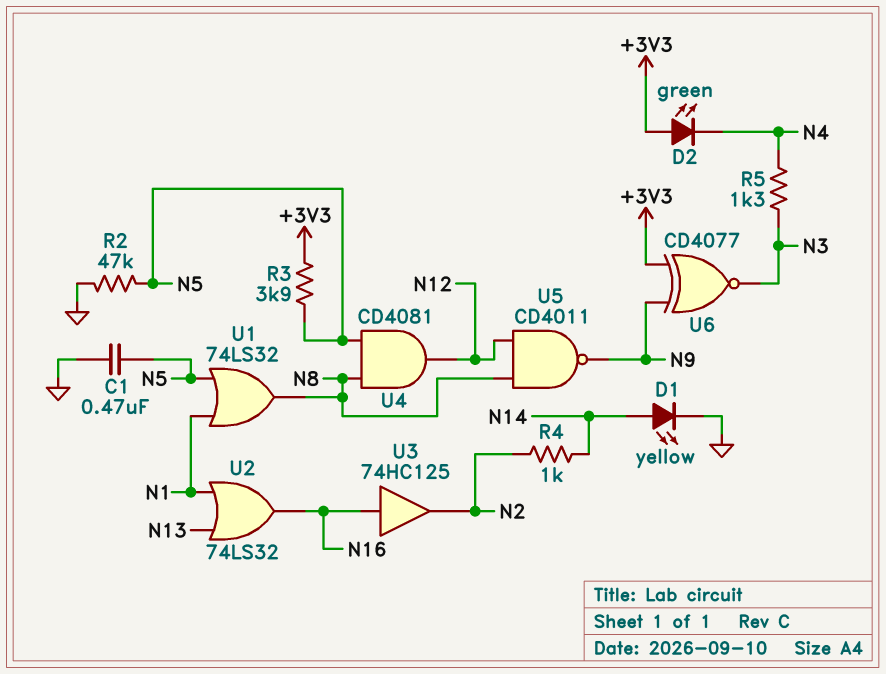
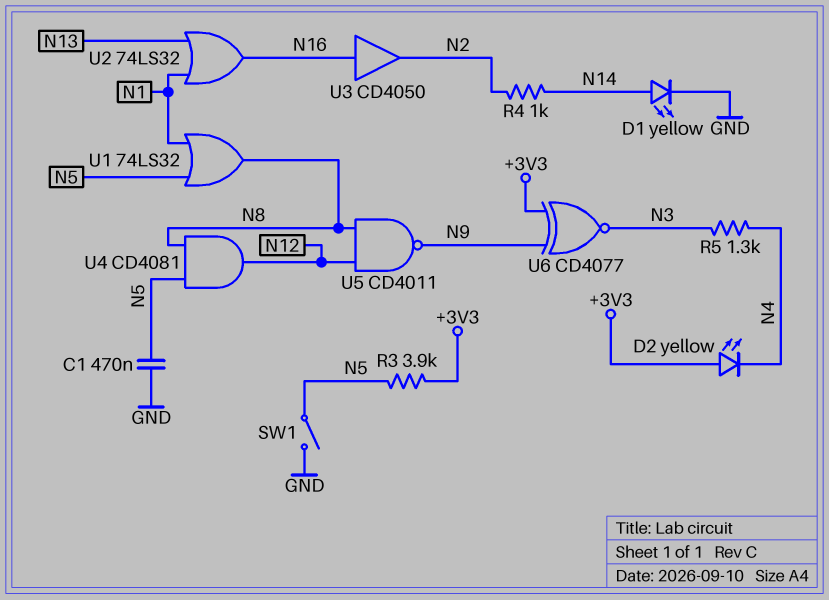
D2: LED green (A +3V3, K N4) -> LED yellow (A +3V3, K N4)
R2: 47k (GND, N5) -> none
SW1: none -> switch (GND, N5)
U3: buffer 74HC125 (in N16, out N2) -> buffer CD4050 (in N16, out N2)

